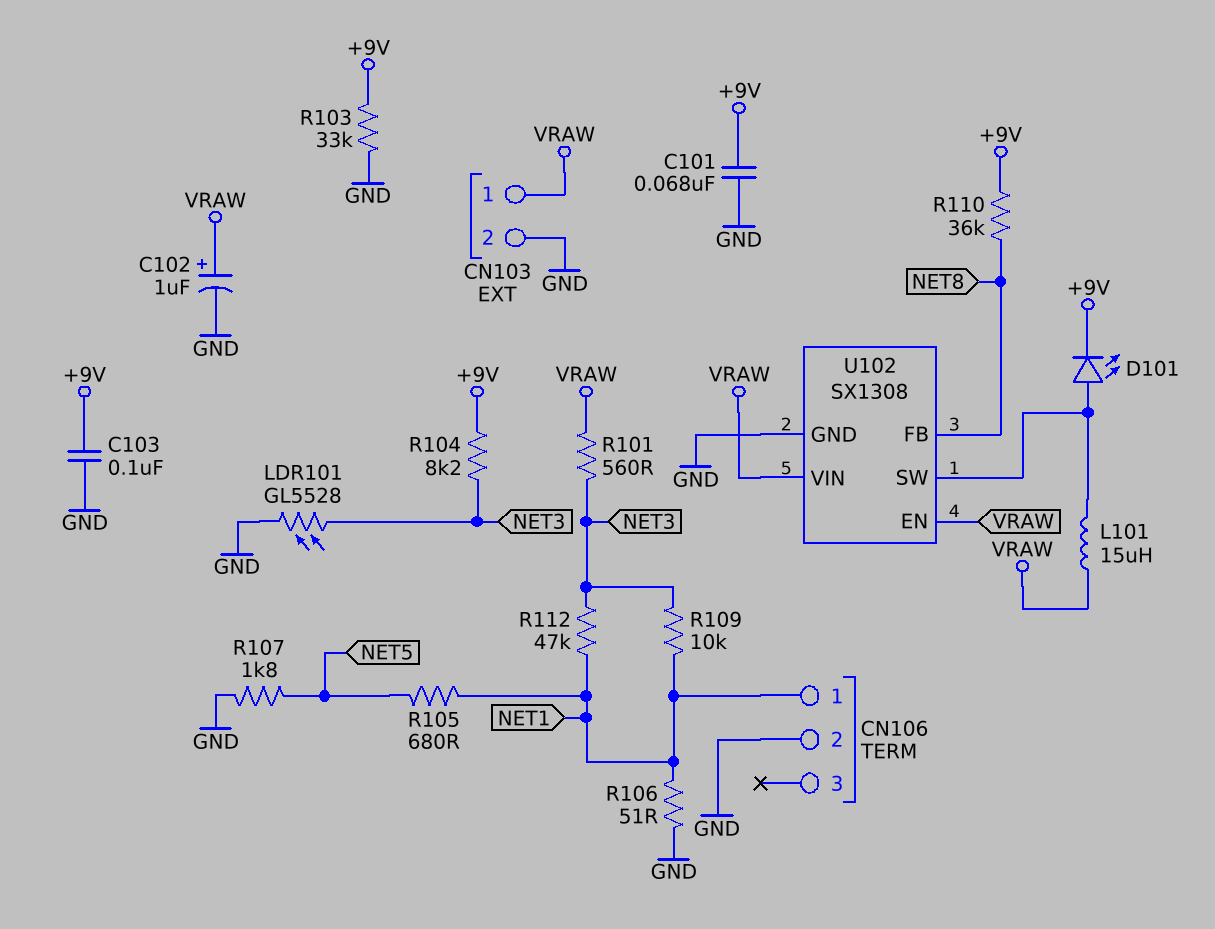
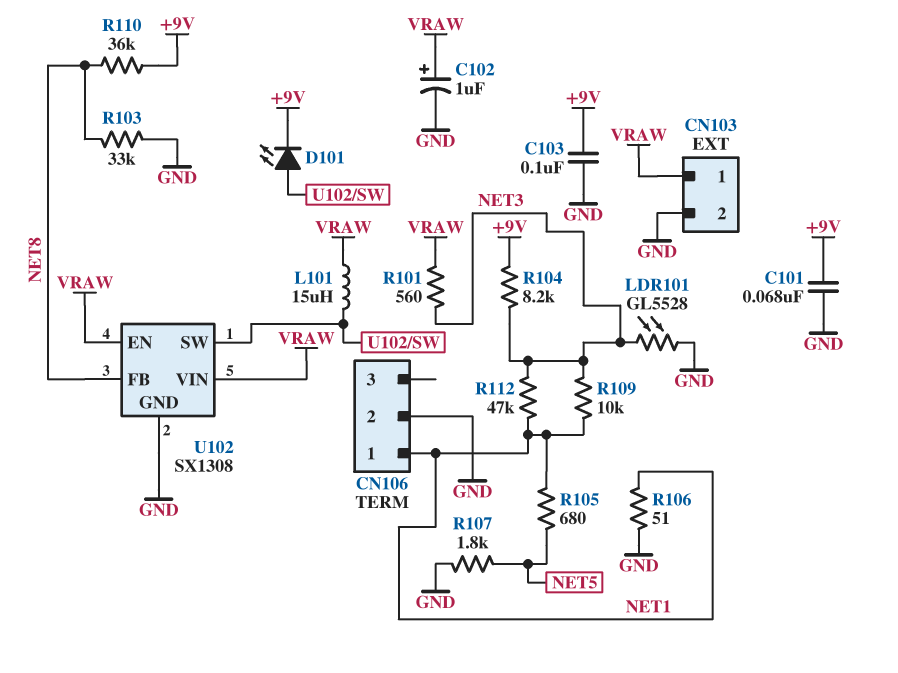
R103: 33k (+9V, GND) -> 33k (GND, NET8)

